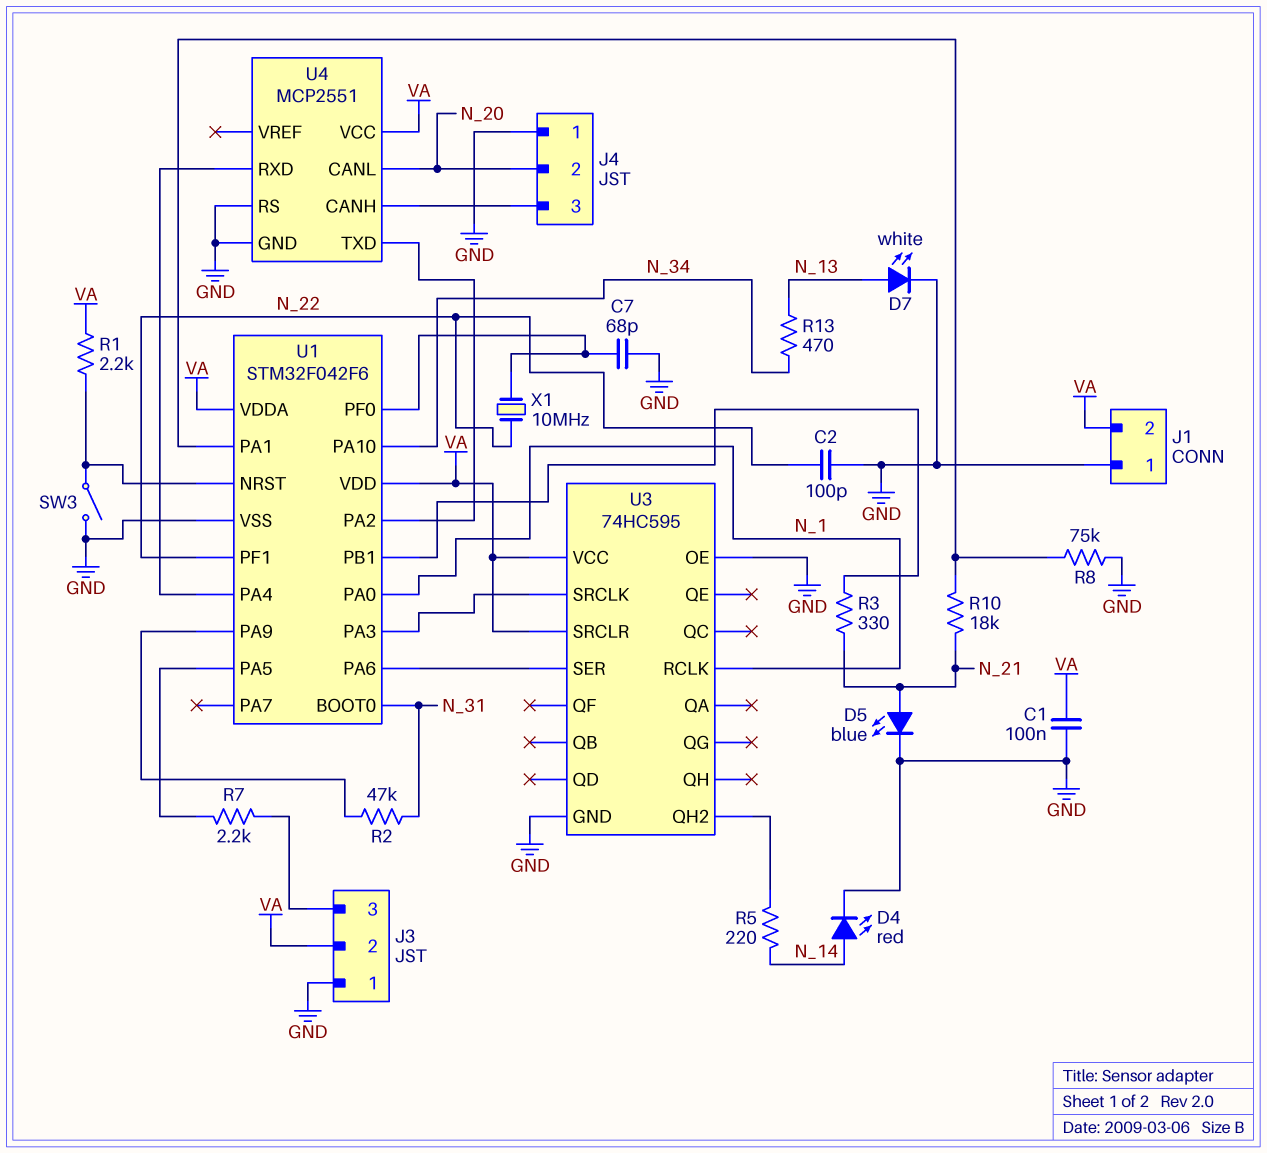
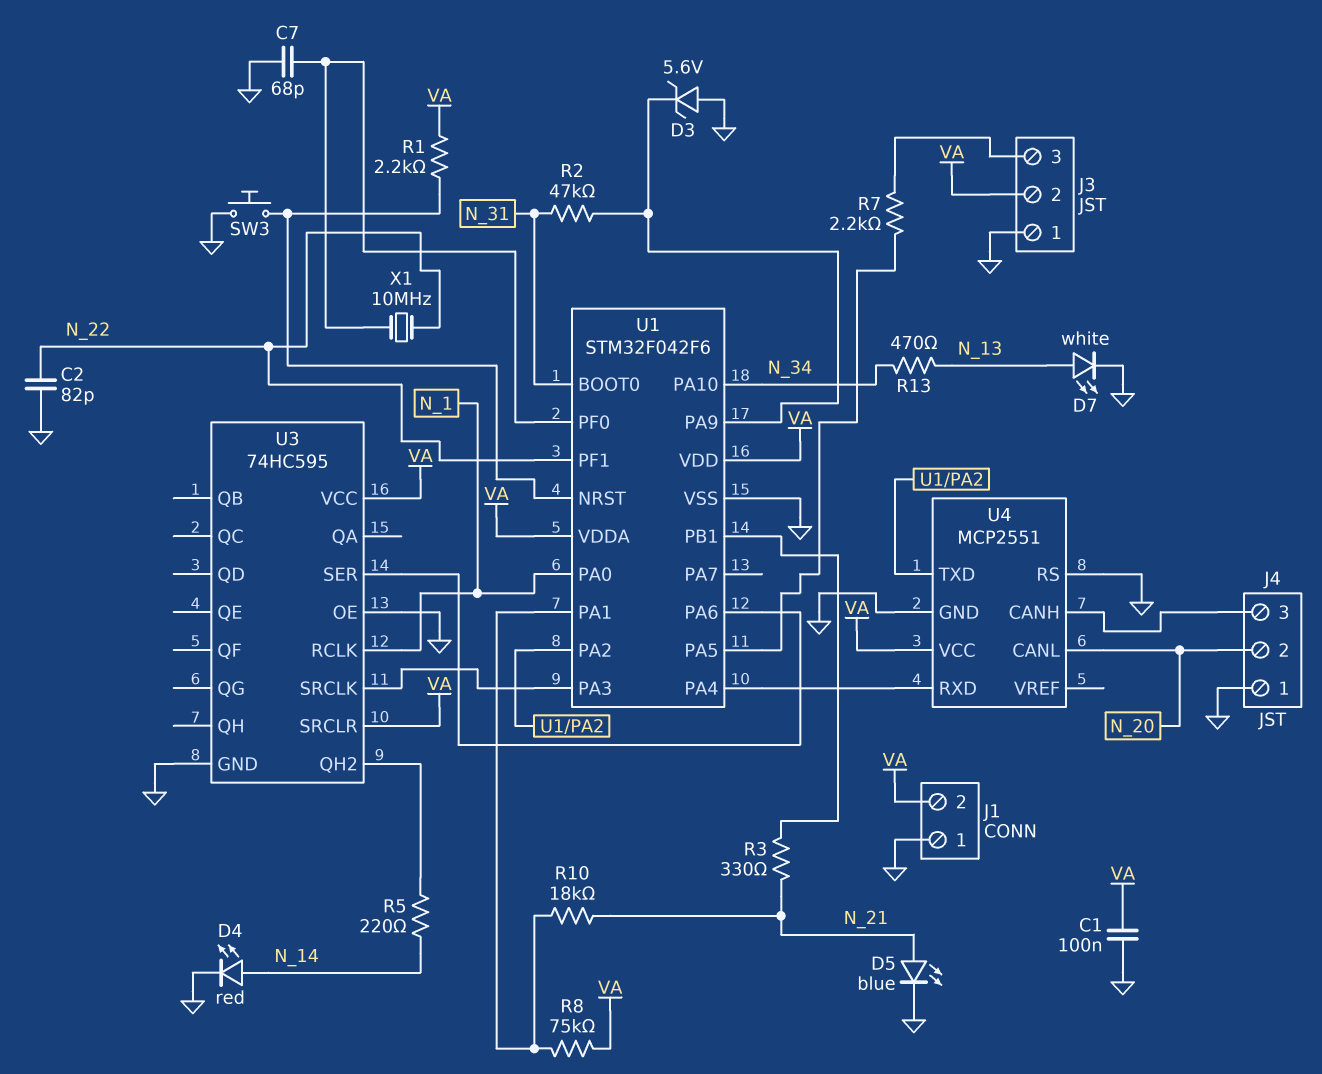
C2: 100pF (GND, N_22) -> 82pF (GND, N_22)
D3: none -> zener 5.6V (A GND, K U1/PA9)
R8: 75k (GND, U1/PA1) -> 75k (U1/PA1, VA)
SW3: switch (GND, U1/NRST) -> button (GND, U1/NRST)

